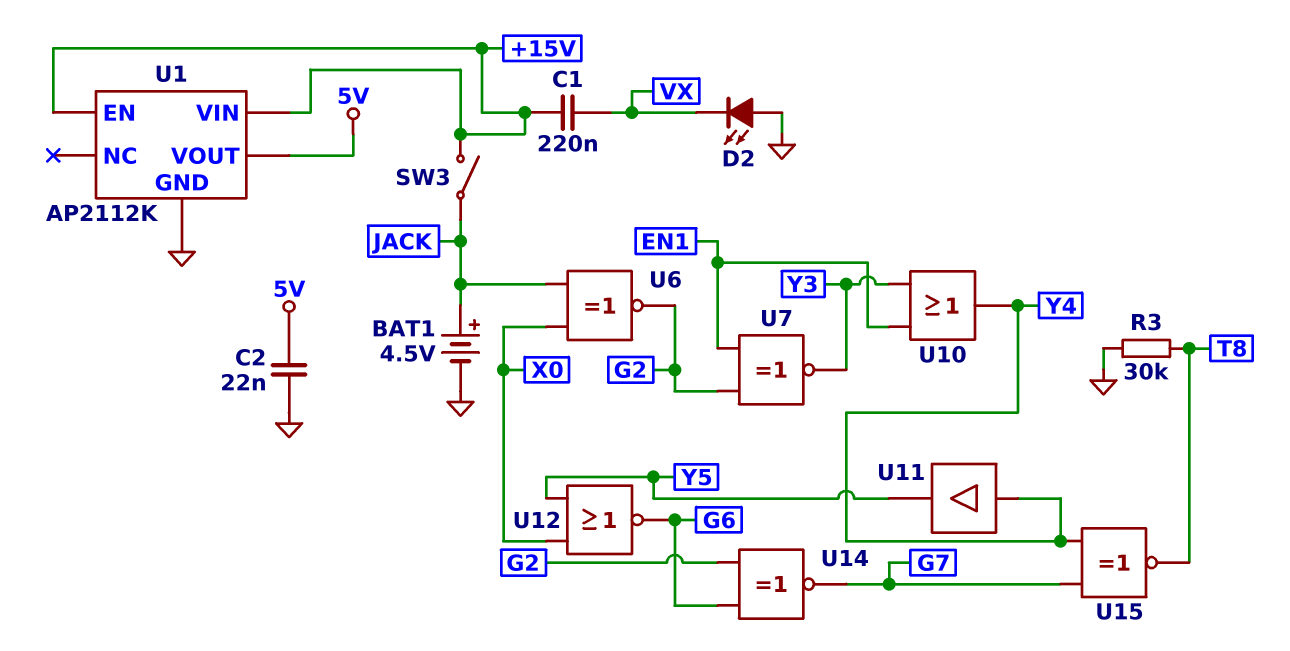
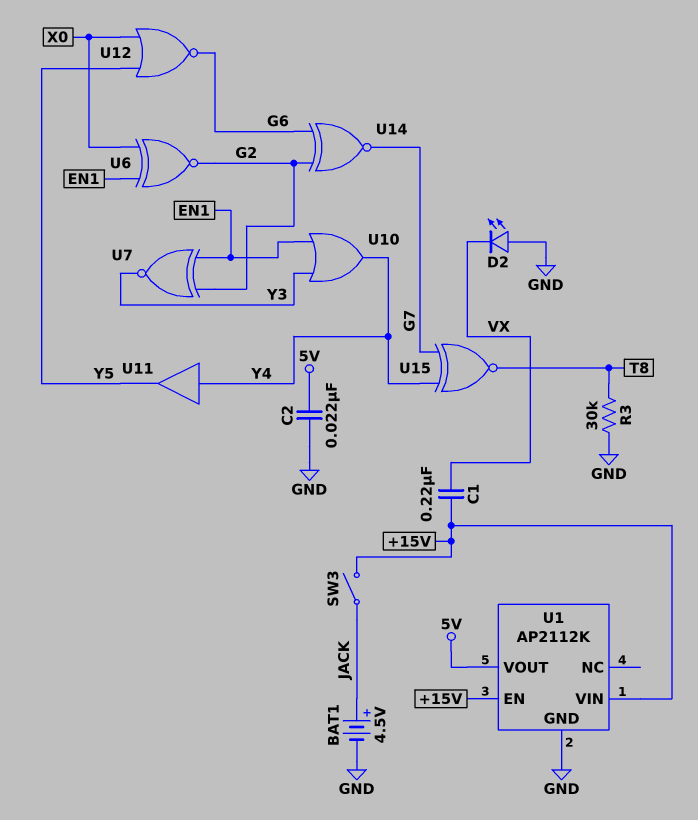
U6: XNOR (in JACK, in X0, out G2) -> XNOR (in EN1, in X0, out G2)

